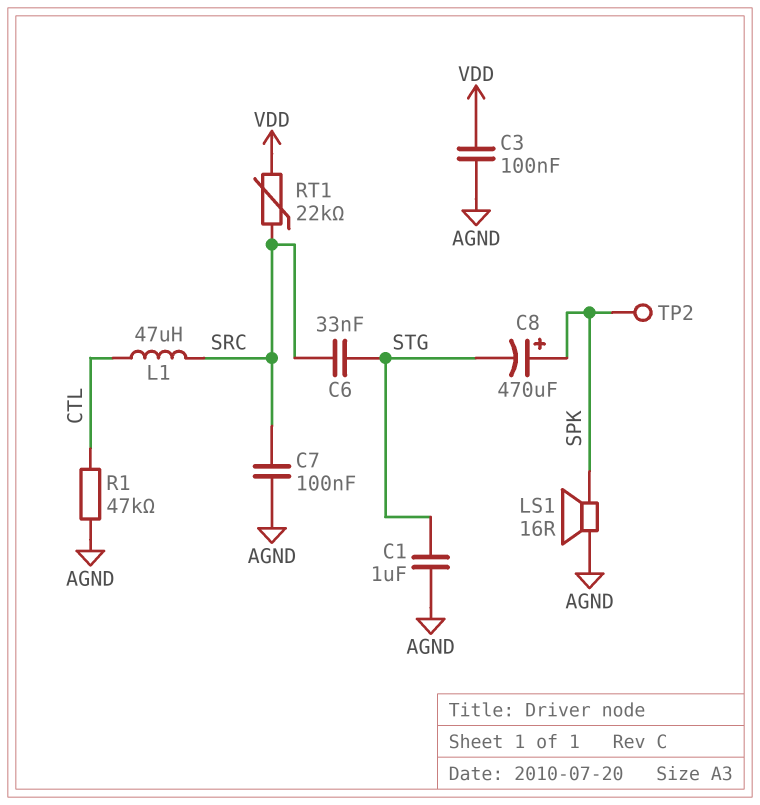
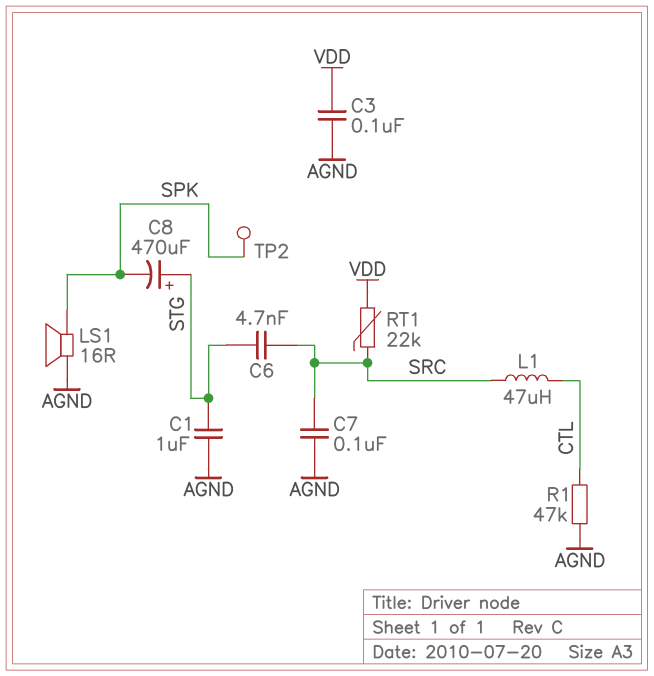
C6: 33nF (SRC, STG) -> 4.7nF (SRC, STG)
C8: 470uF (plus SPK, minus STG) -> 470uF (plus STG, minus SPK)

